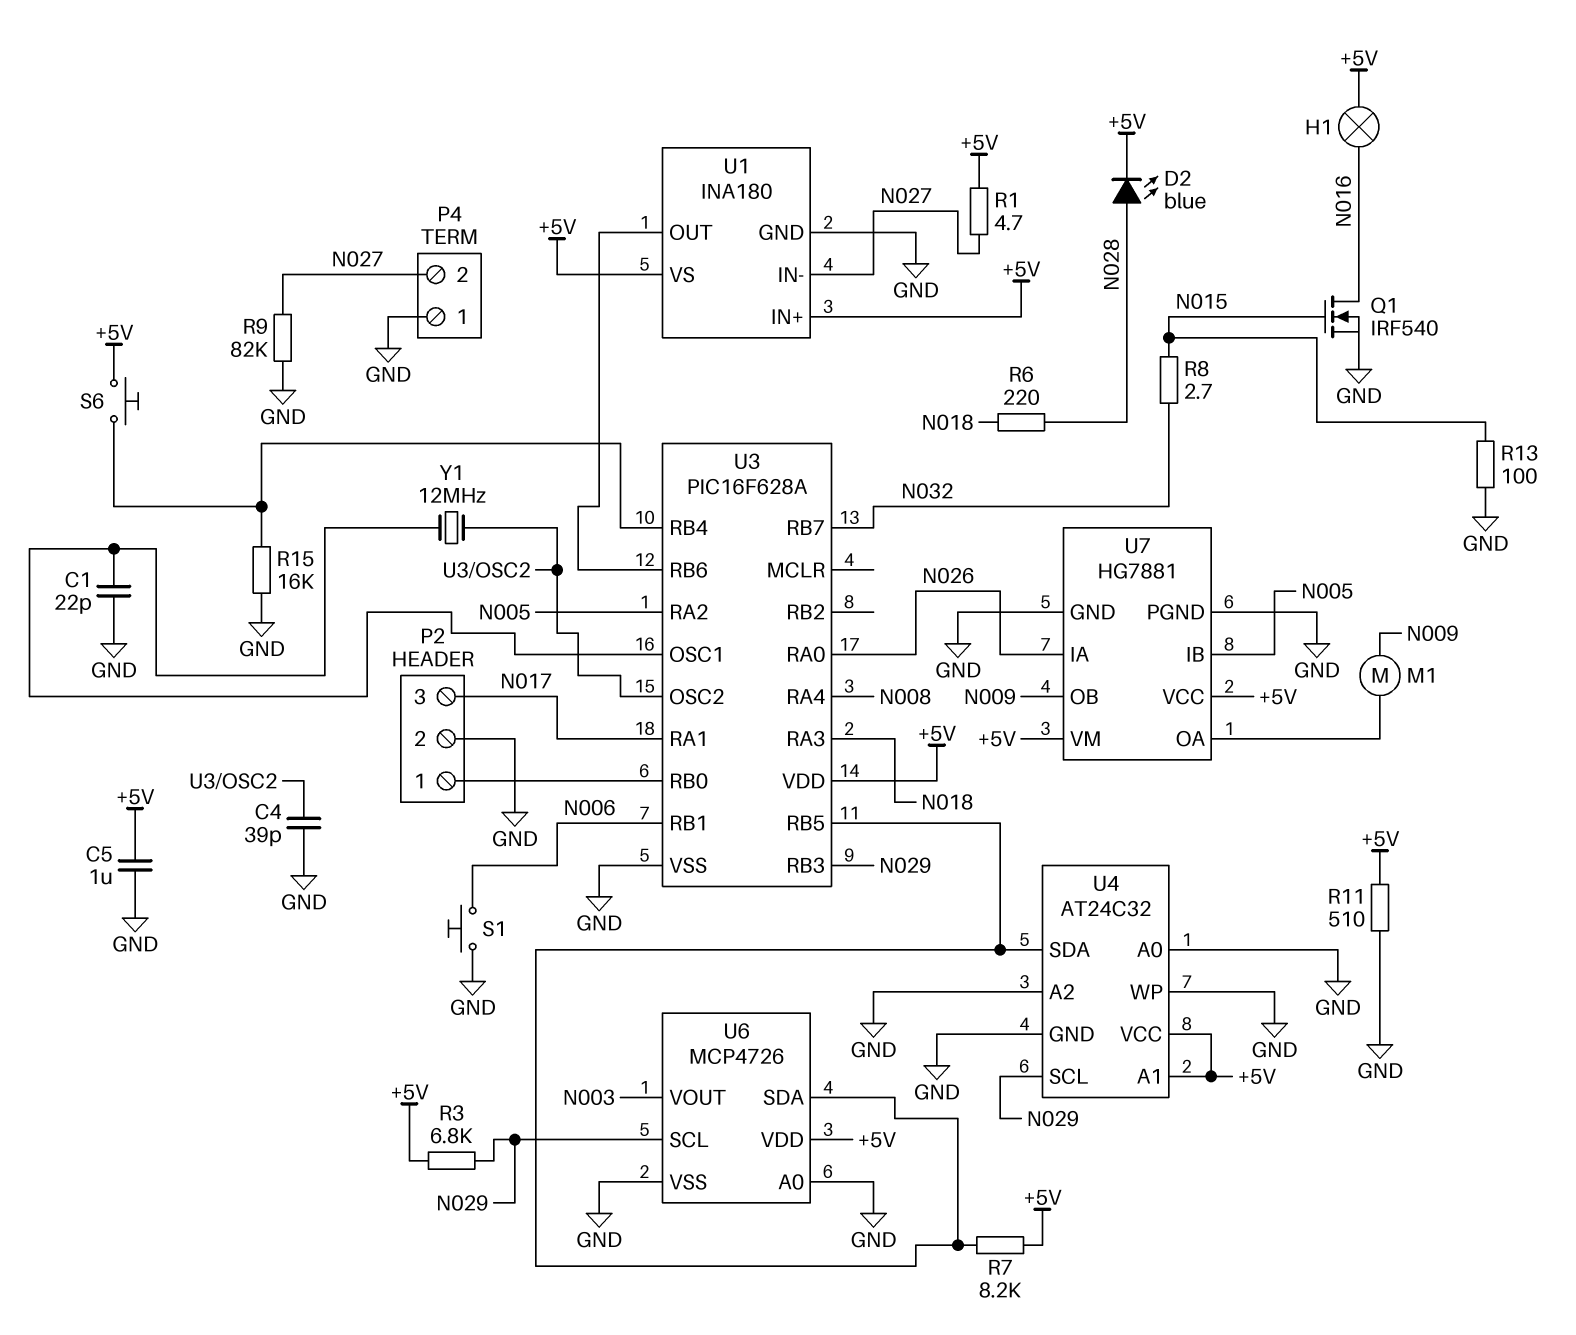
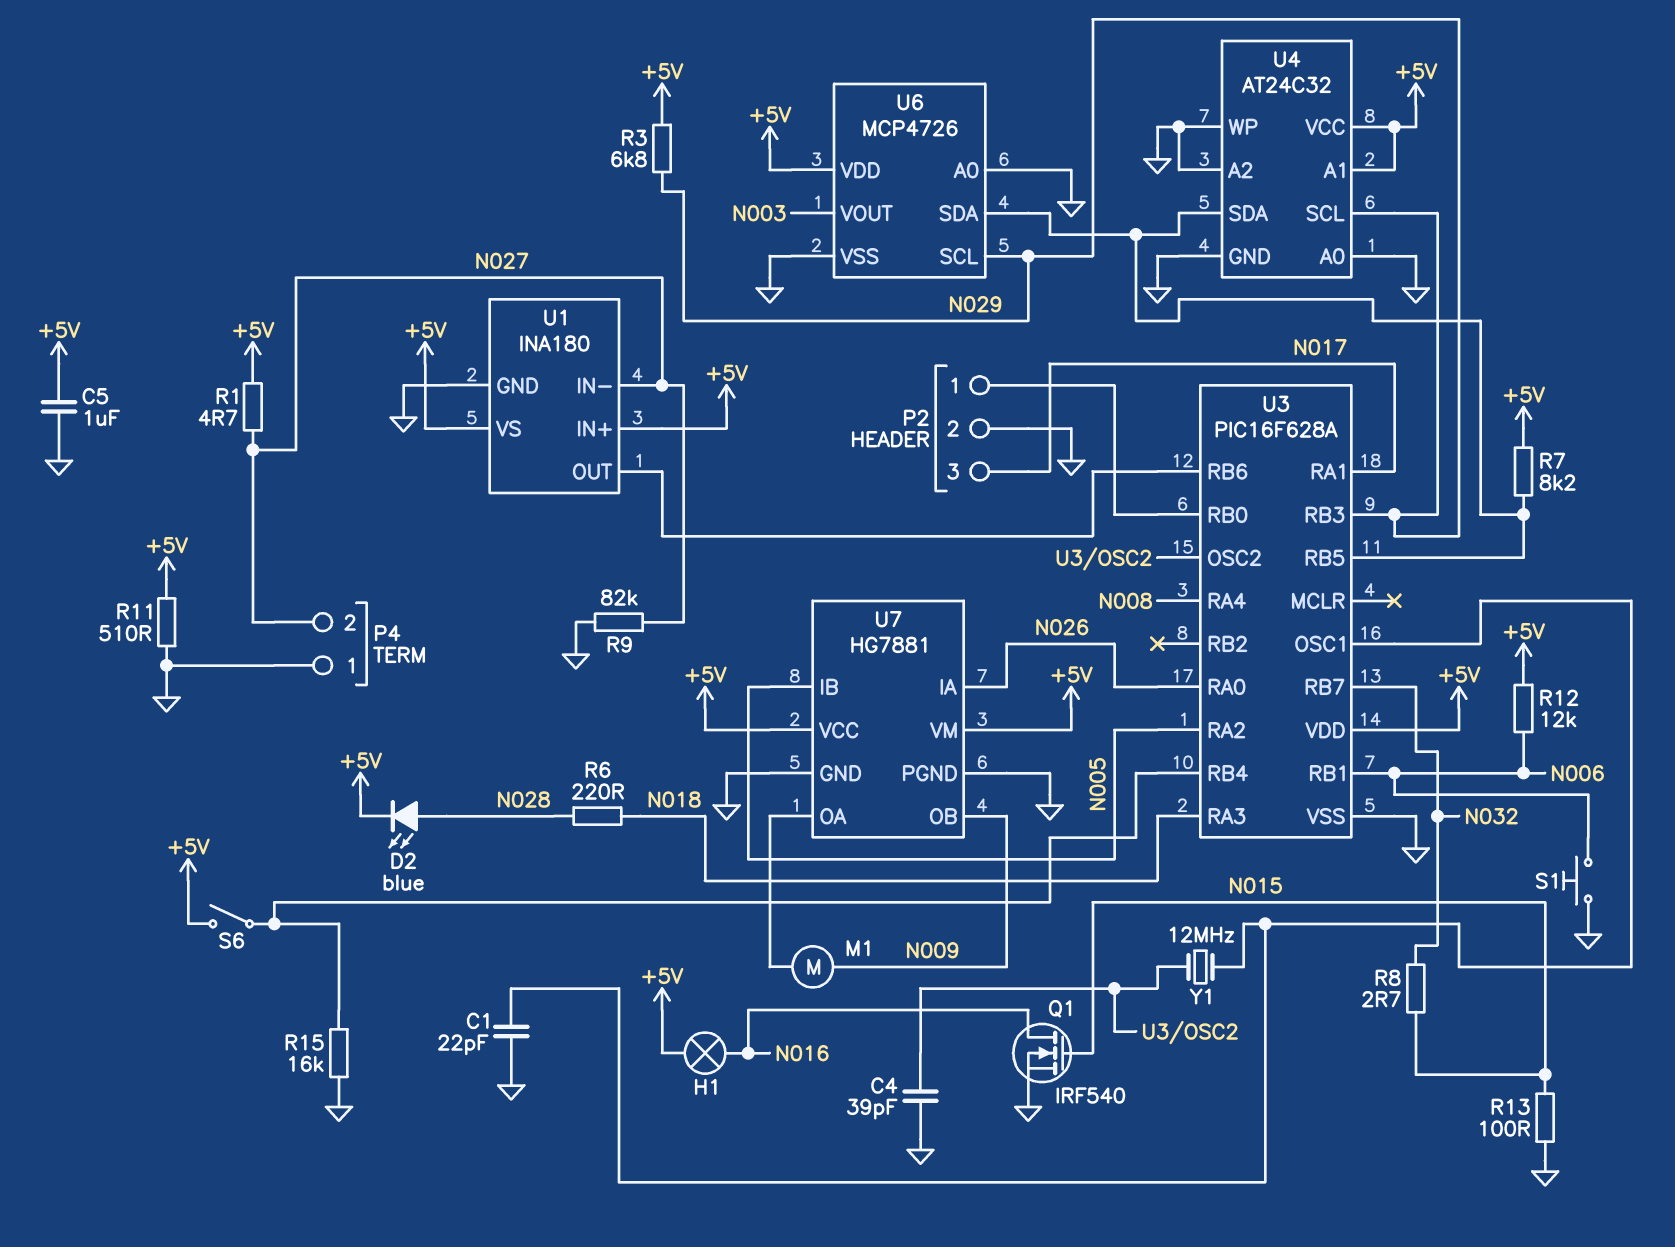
R12: none -> 12k (+5V, N006)
S6: button (+5V, U3/RB4) -> switch (+5V, U3/RB4)

